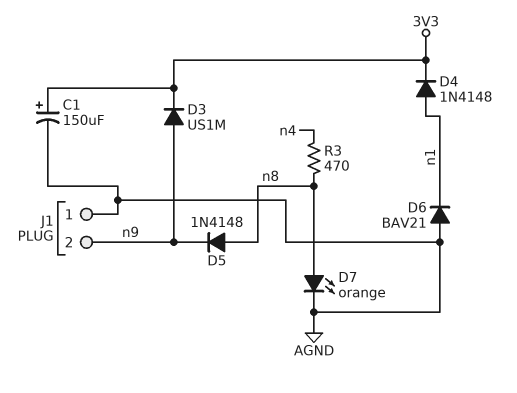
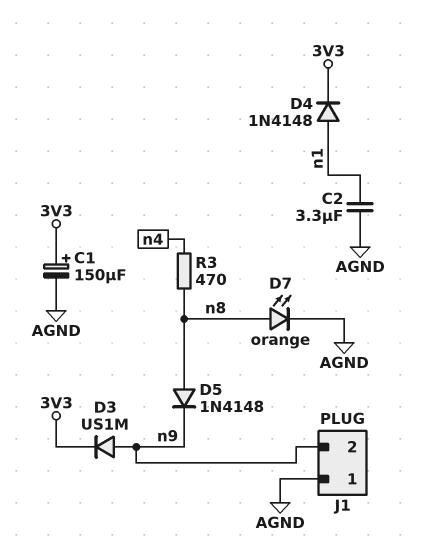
C2: none -> 3.3uF (AGND, n1)
D6: diode BAV21 (A AGND, K n1) -> none

